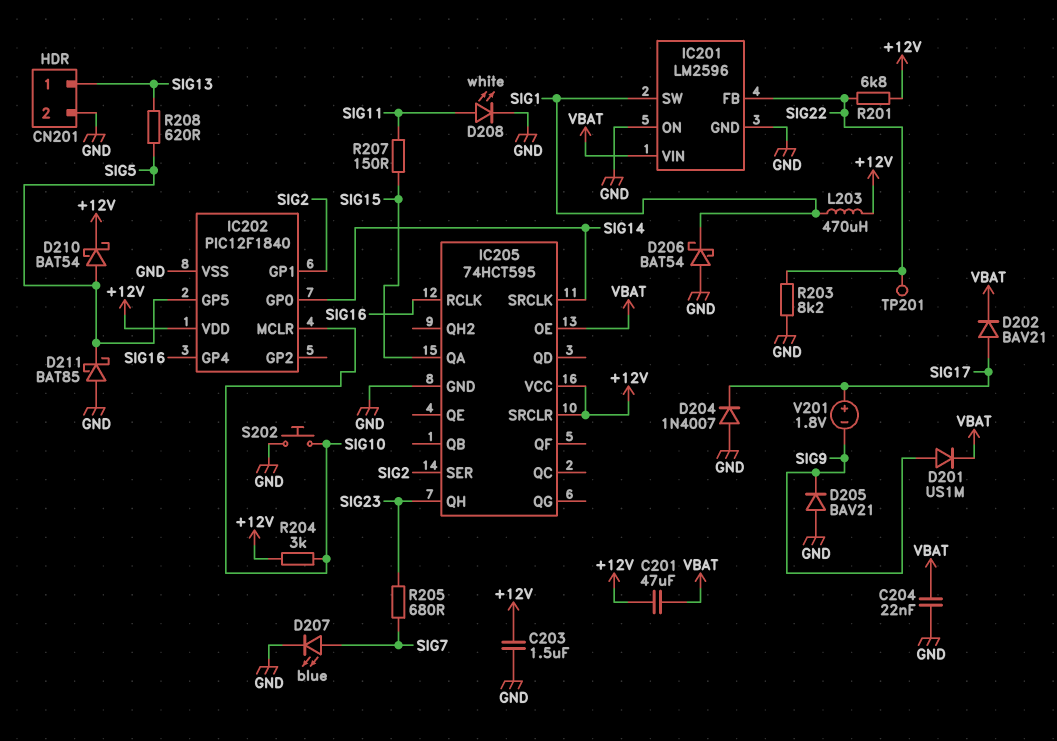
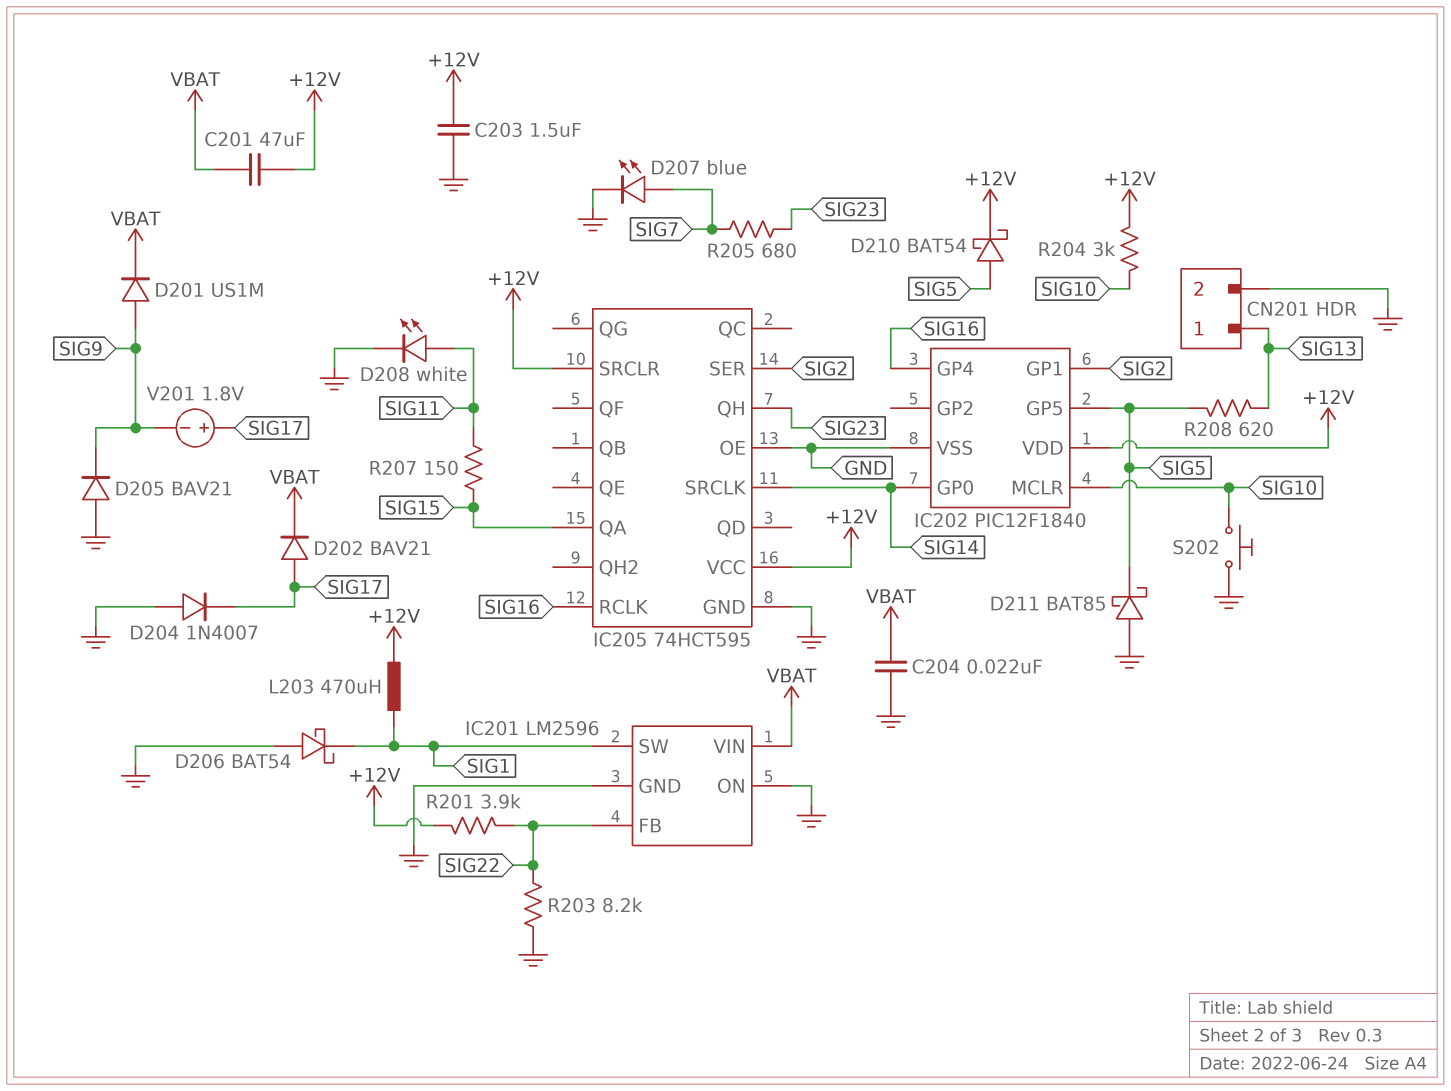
IC205 pin OE: VBAT -> GND
R201: 6.8k (+12V, SIG22) -> 3.9k (+12V, SIG22)
TP201: test point (SIG22) -> none

